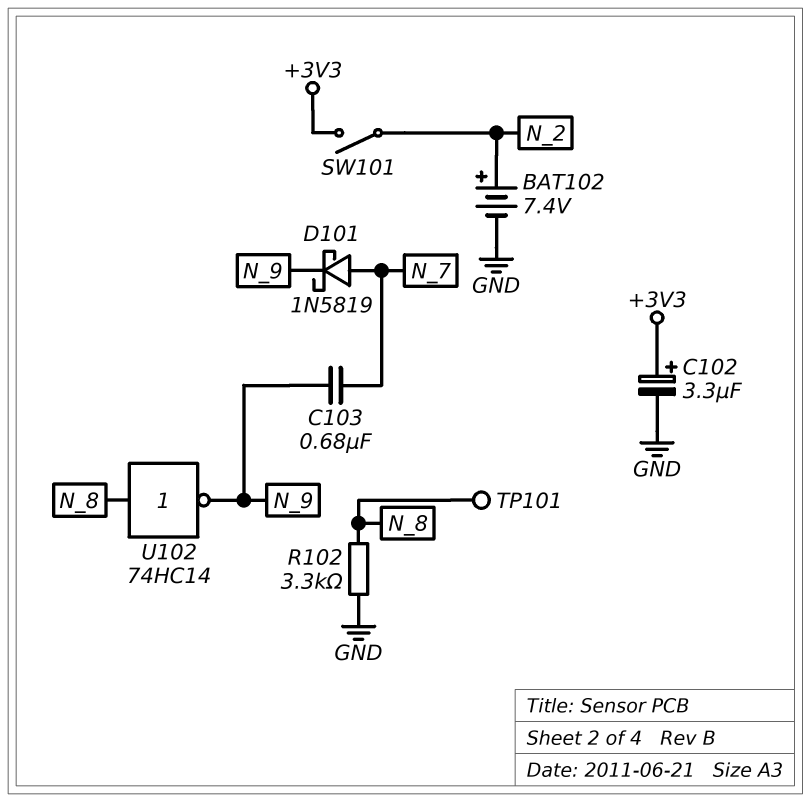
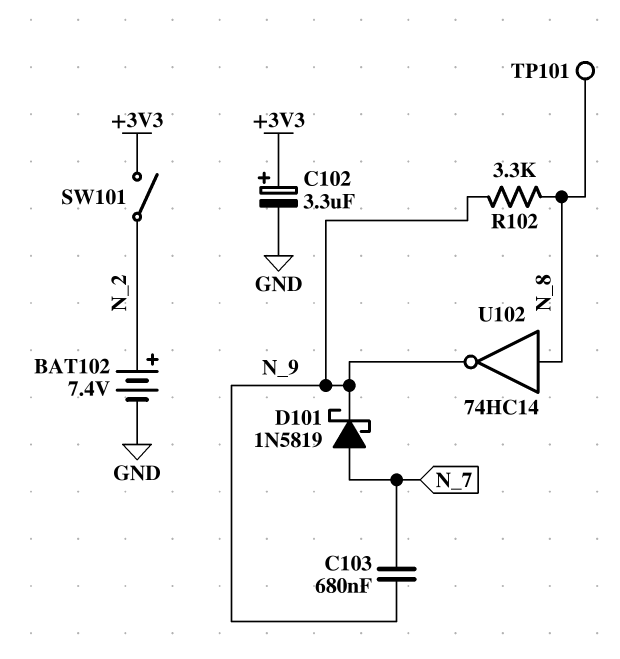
R102: 3.3k (GND, N_8) -> 3.3k (N_8, N_9)

